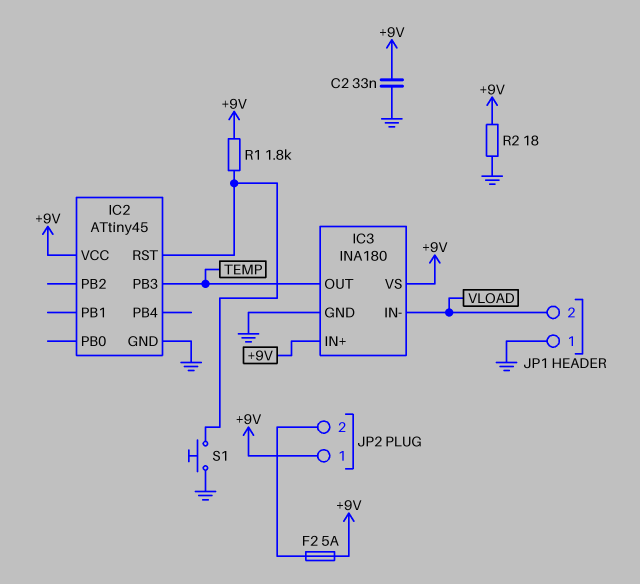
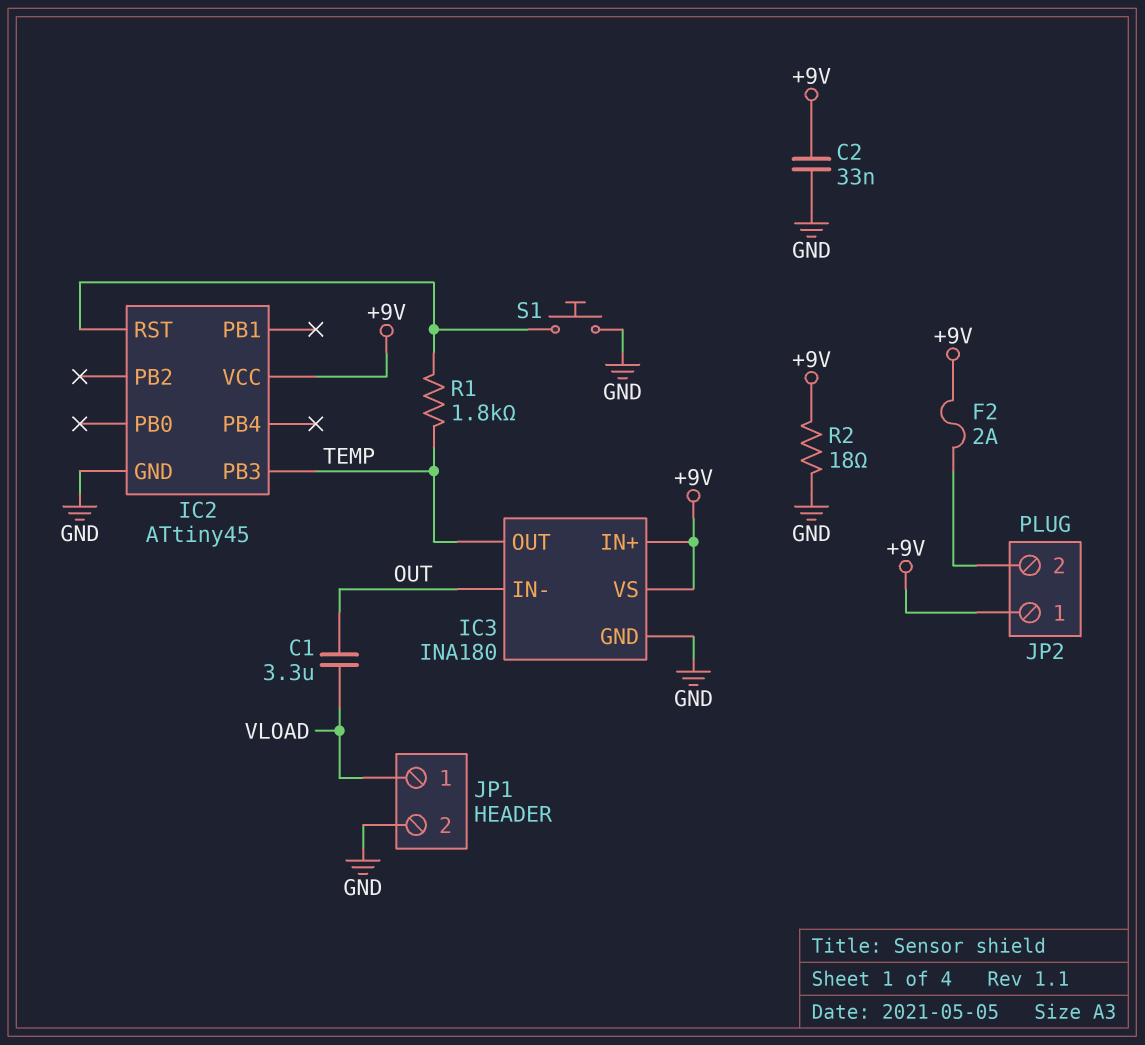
C1: none -> 3.3uF (OUT, VLOAD)
F2: 5A (+9V, JP2/2) -> 2A (+9V, JP2/2)
IC3 pin IN-: VLOAD -> OUT
JP1 pin 1: GND -> VLOAD
JP1 pin 2: VLOAD -> GND
R1: 1.8k (+9V, IC2/RST) -> 1.8k (IC2/RST, TEMP)

